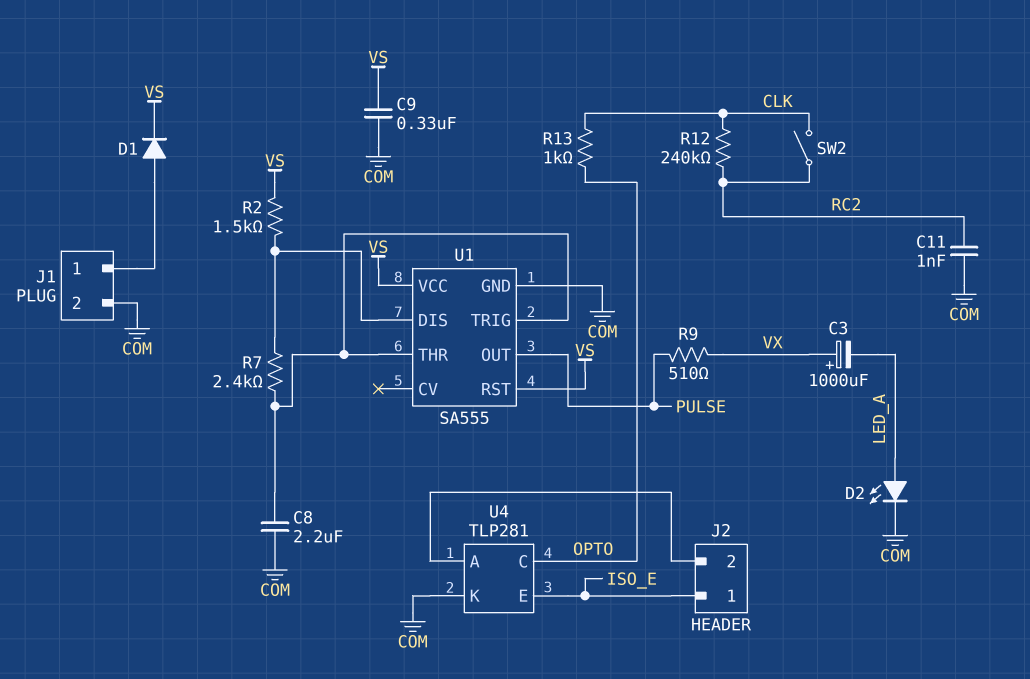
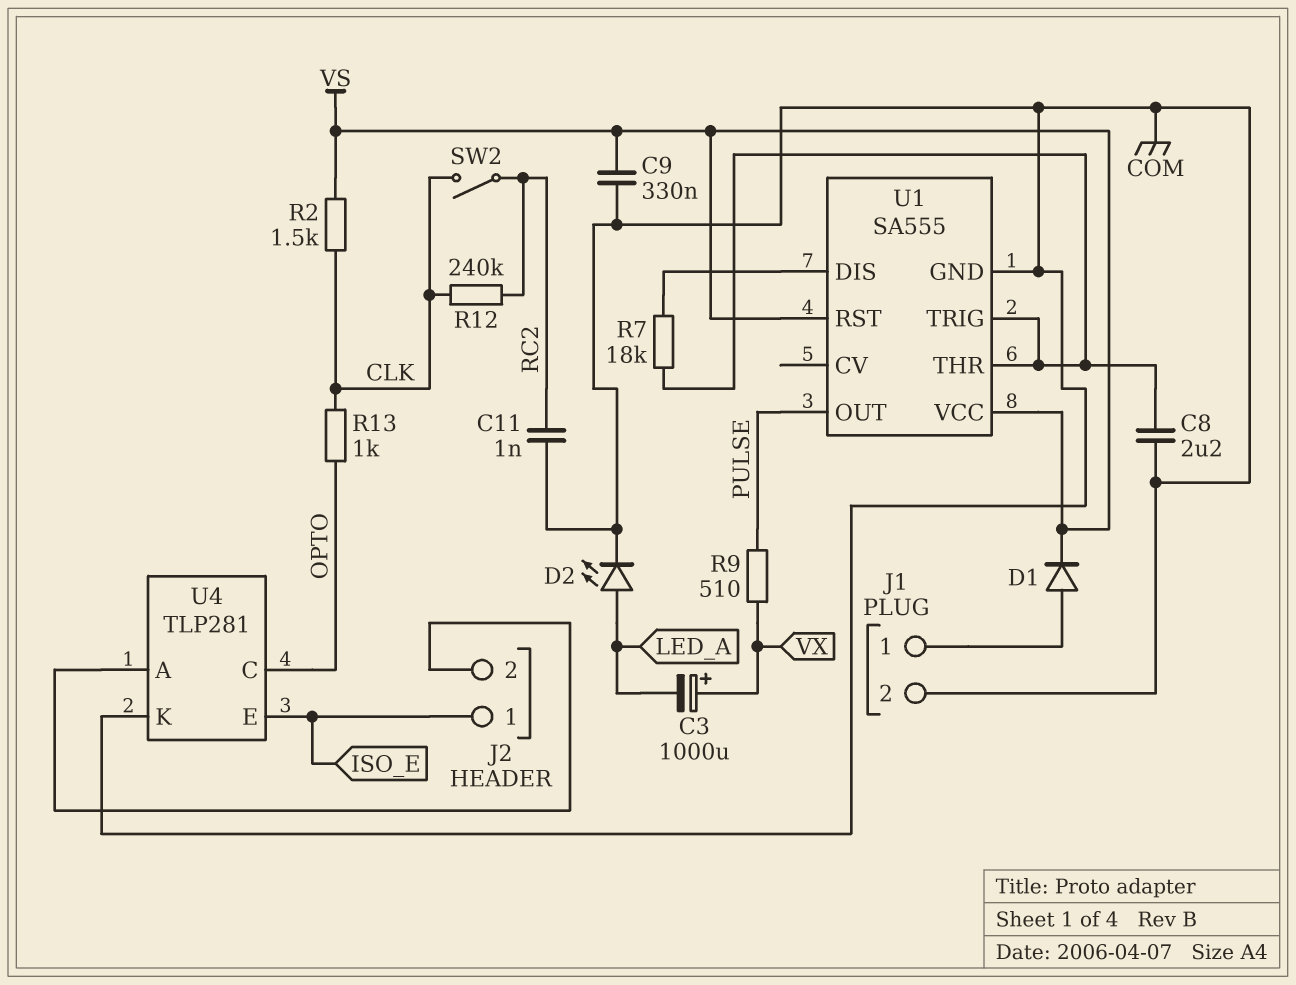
R2: 1.5k (U1/DIS, VS) -> 1.5k (CLK, VS)
R7: 2.4k (U1/DIS, U1/THR) -> 18k (U1/DIS, U1/THR)

